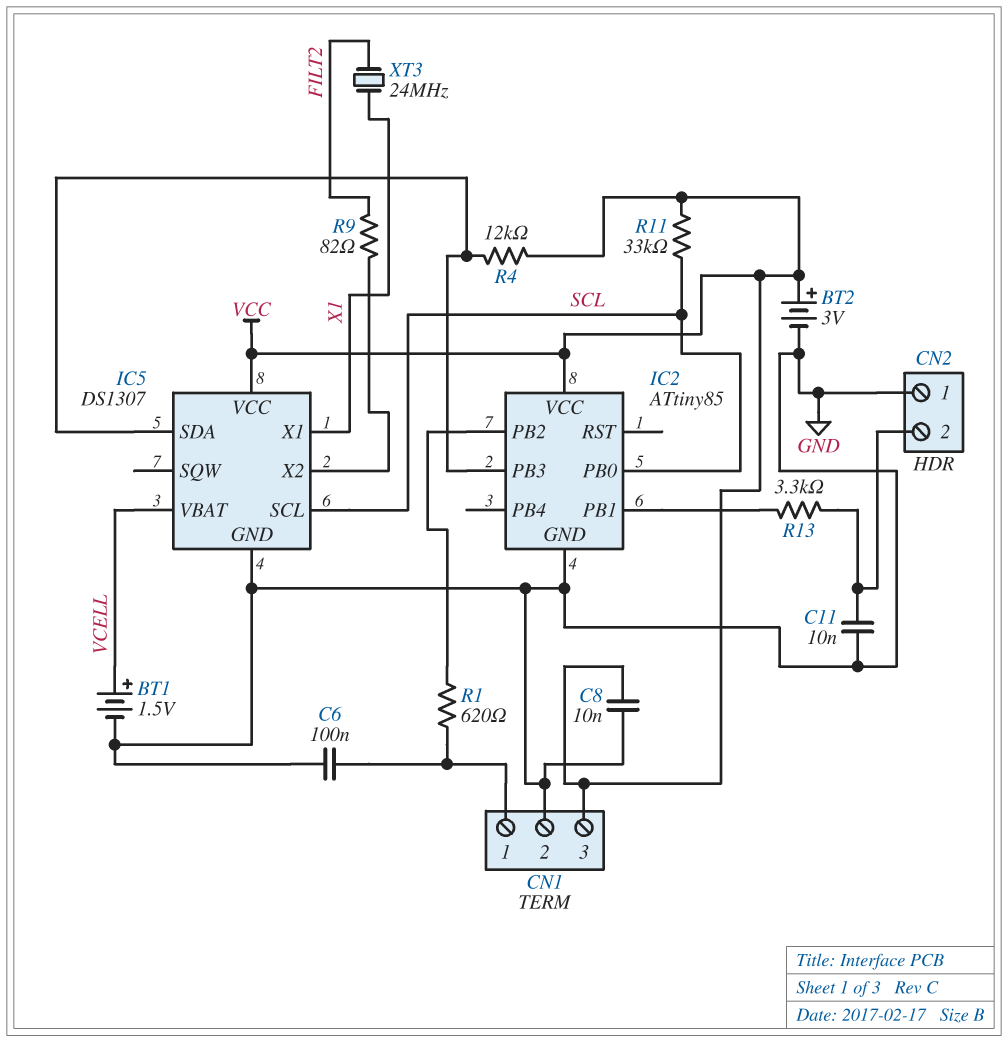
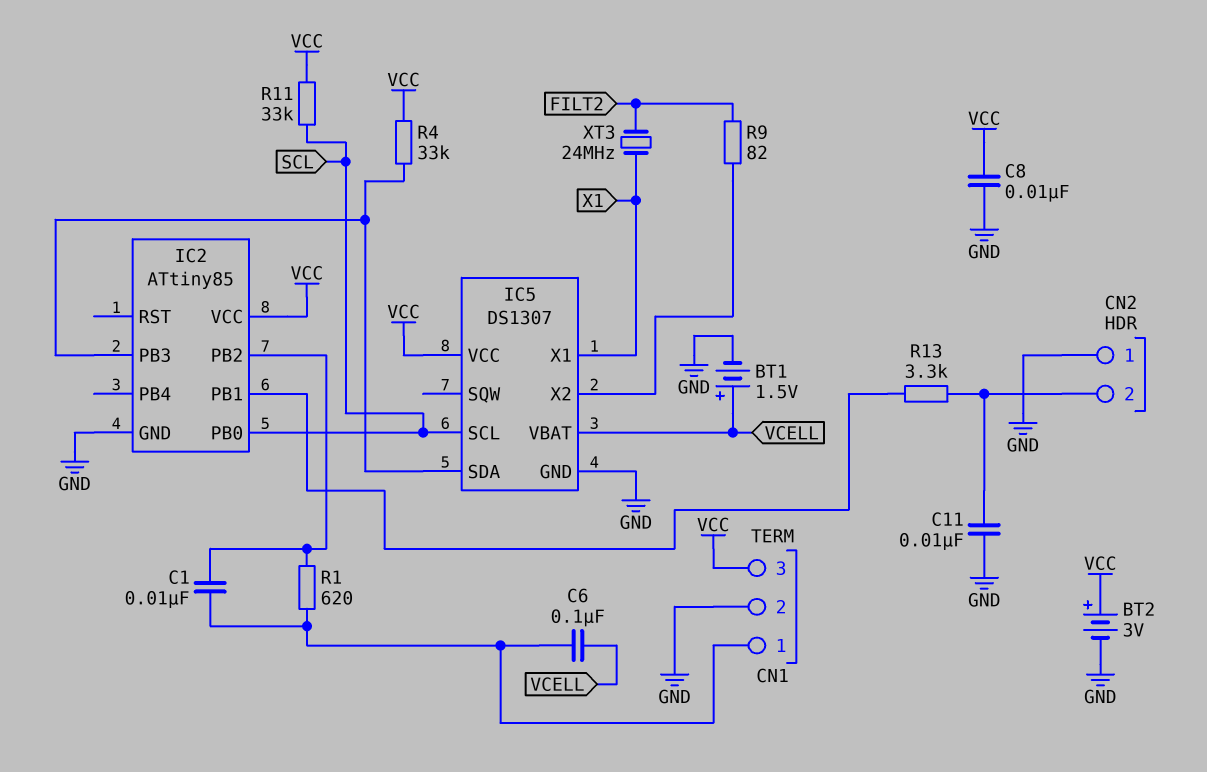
C1: none -> 10nF (CN1/1, IC2/PB2)
C6: 100nF (CN1/1, GND) -> 100nF (CN1/1, VCELL)
R4: 12k (IC2/PB3, VCC) -> 33k (IC2/PB3, VCC)

